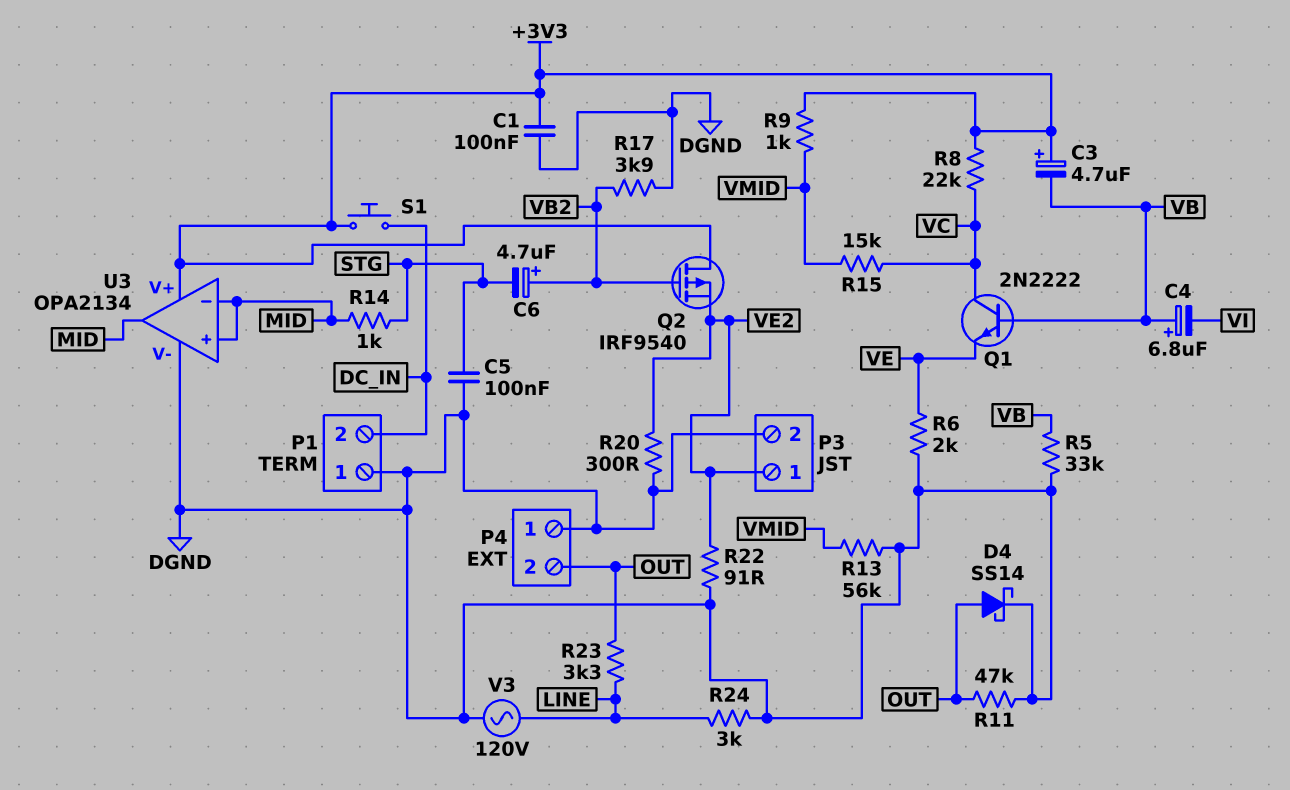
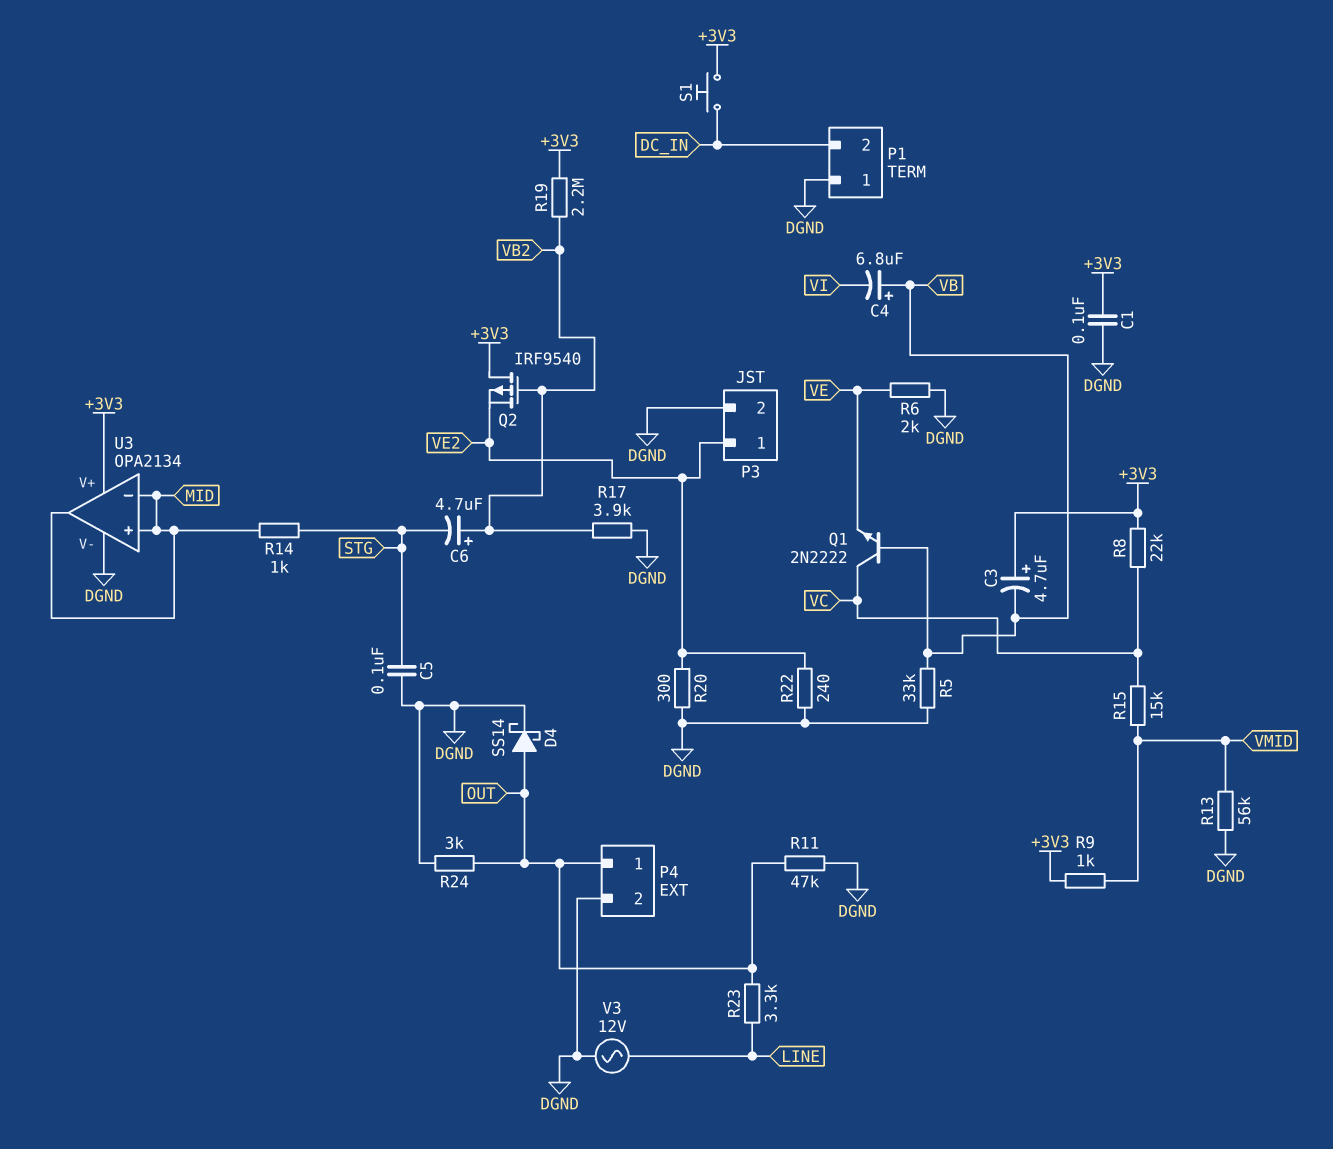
P4 pin 1: DGND -> OUT
P4 pin 2: OUT -> DGND
R19: none -> 2.2M (+3V3, VB2)
R22: 91 (DGND, VE2) -> 240 (DGND, VE2)
R24: 3k (DGND, LINE) -> 3k (DGND, OUT)
V3: AC 120V (DGND, LINE) -> AC 12V (DGND, LINE)

